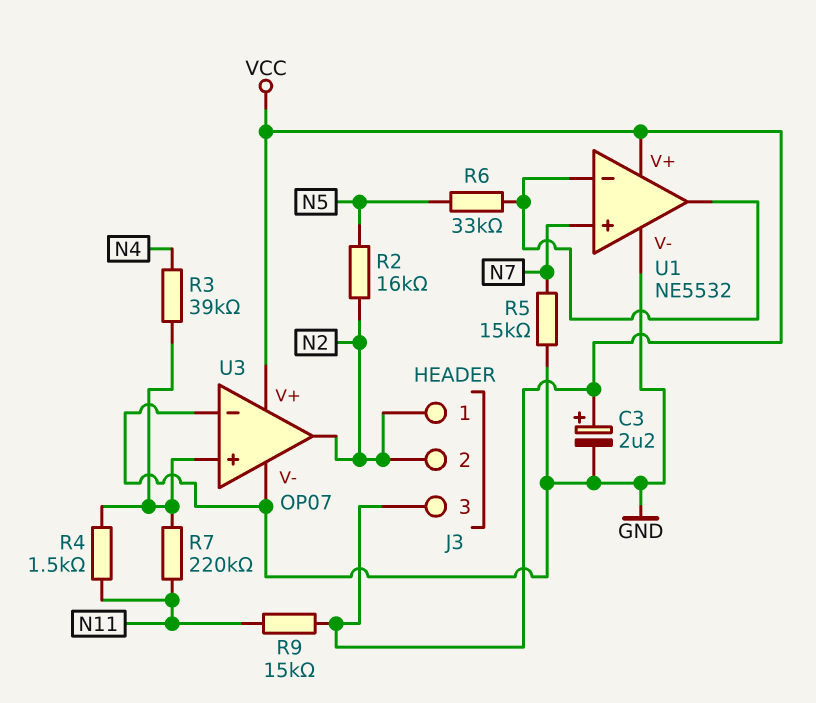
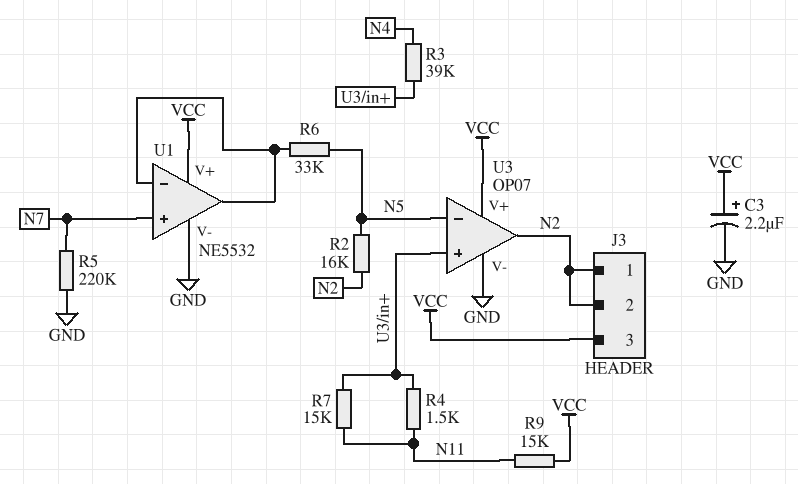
R5: 15k (GND, N7) -> 220k (GND, N7)
R7: 220k (N11, U3/in+) -> 15k (N11, U3/in+)
U3 pin in-: GND -> N5

